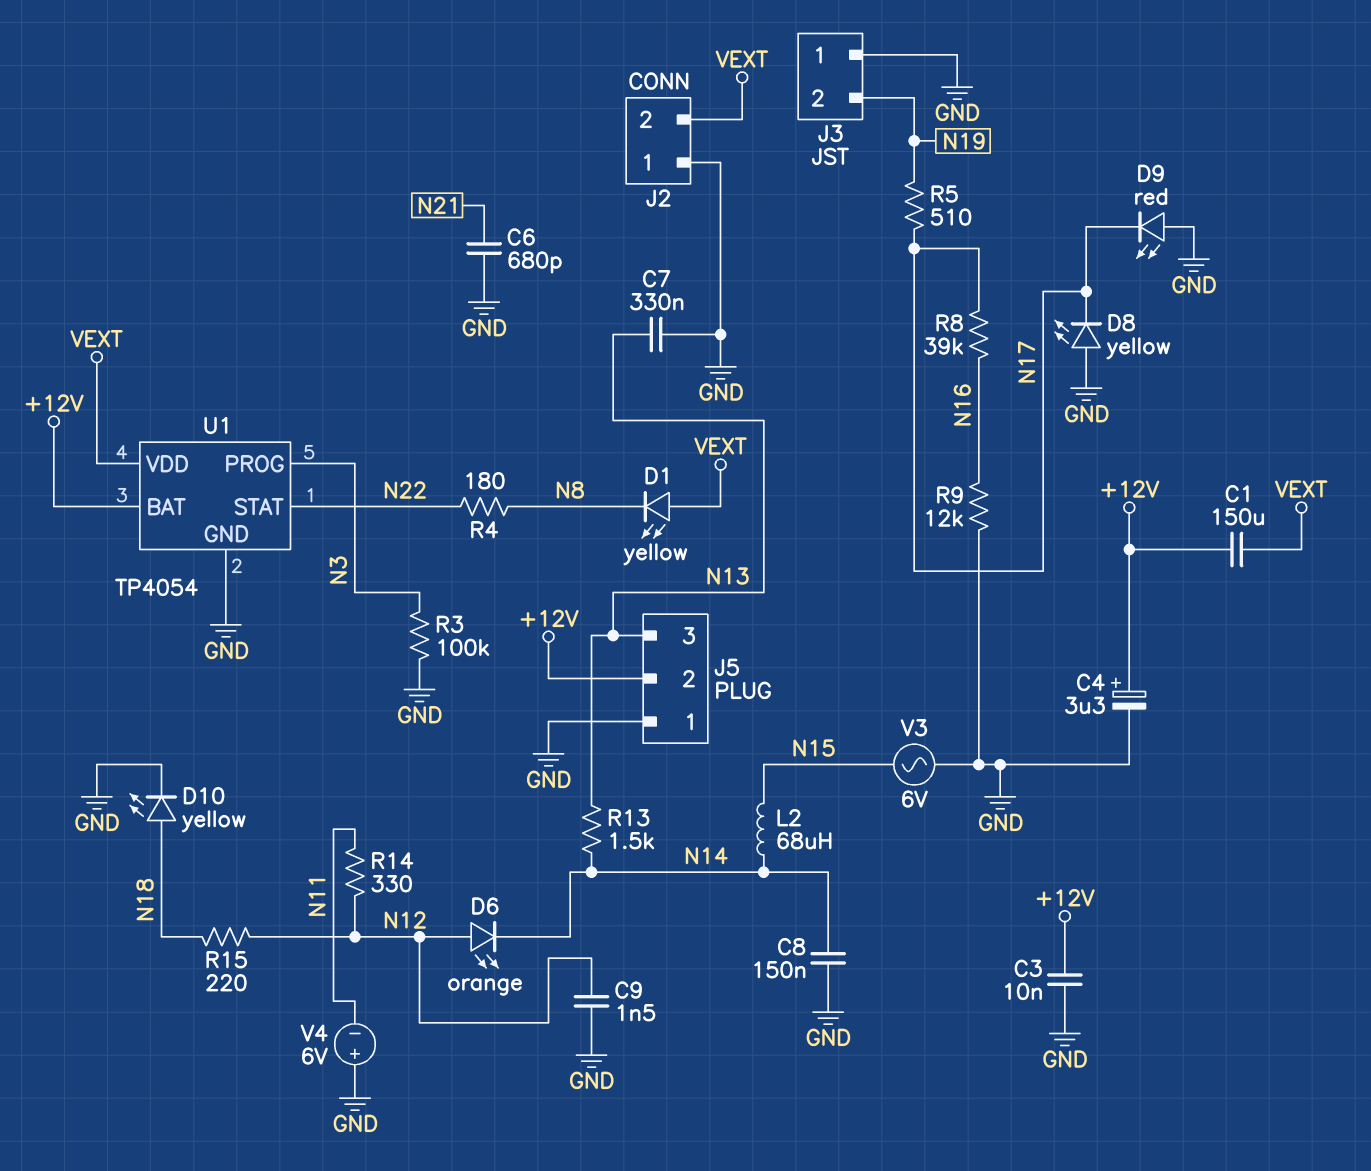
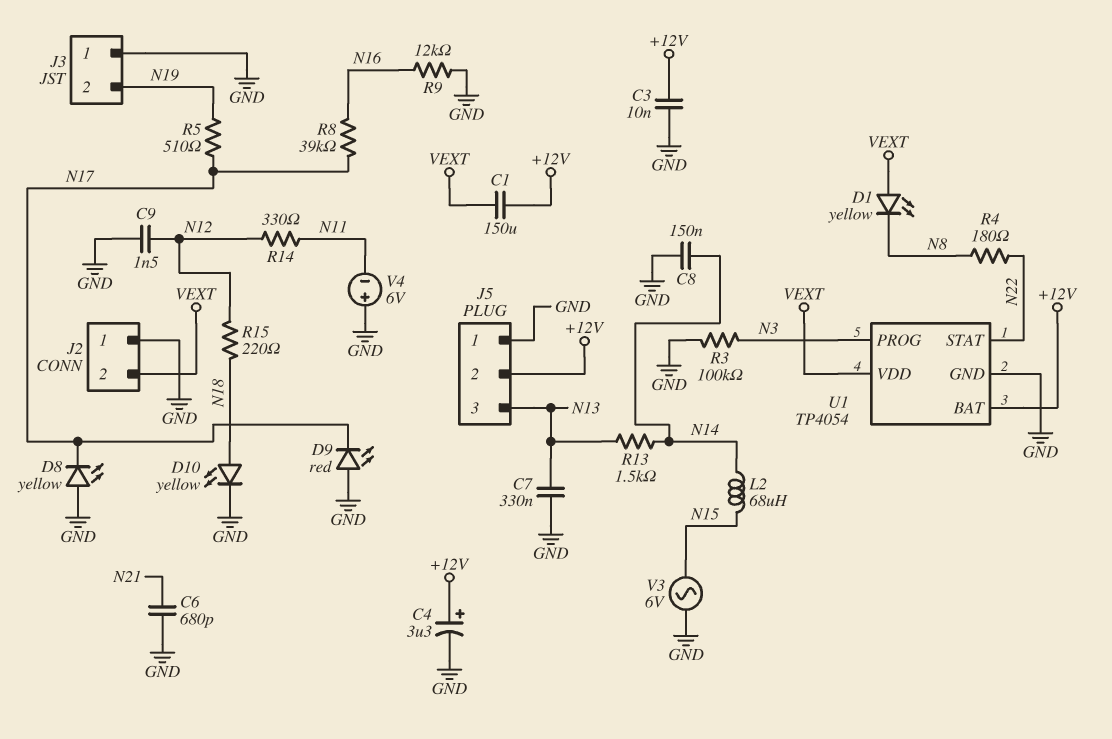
D6: LED orange (A N12, K N14) -> none

